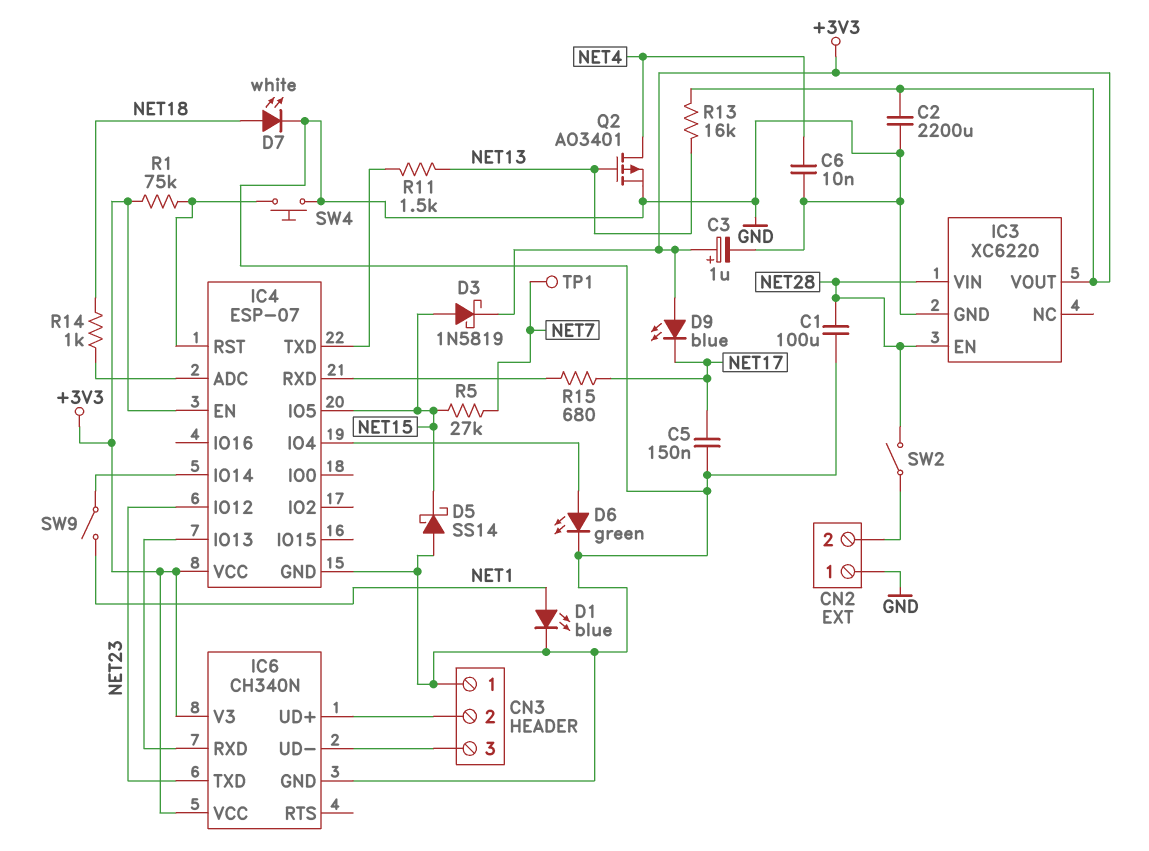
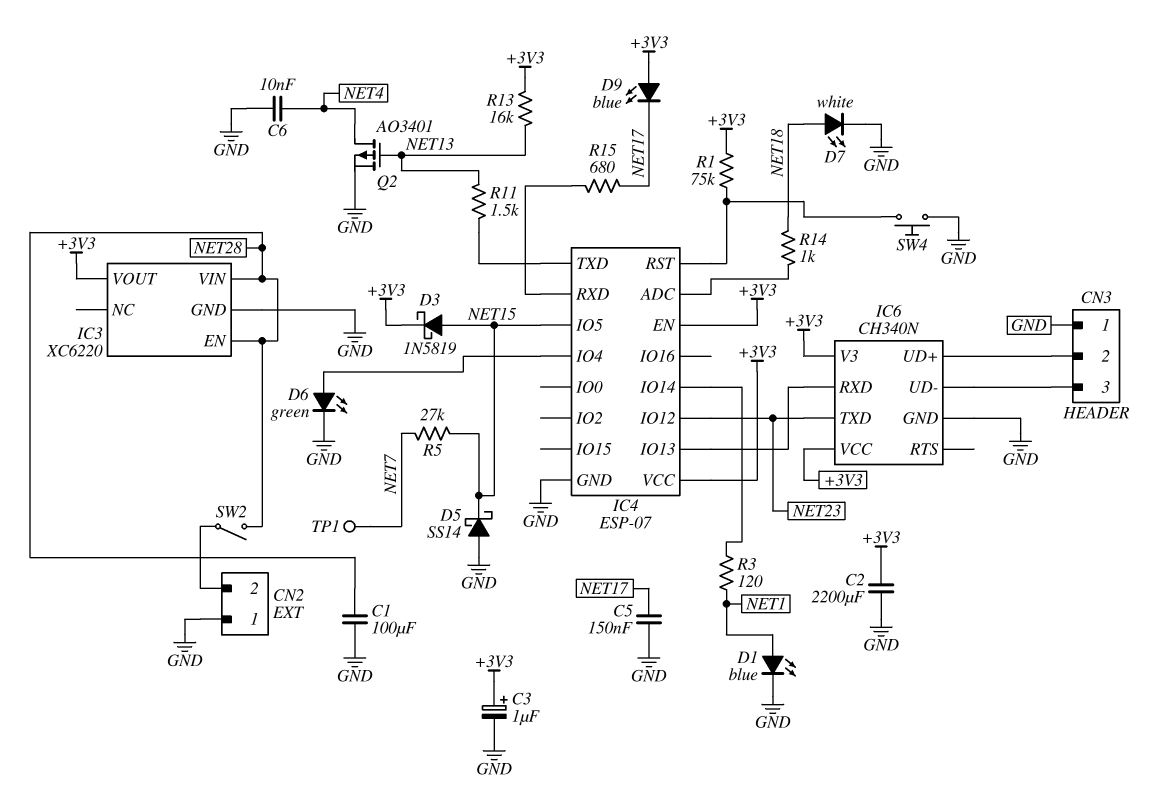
R3: none -> 120 (IC4/IO14, NET1)
SW9: switch (IC4/IO14, NET1) -> none

